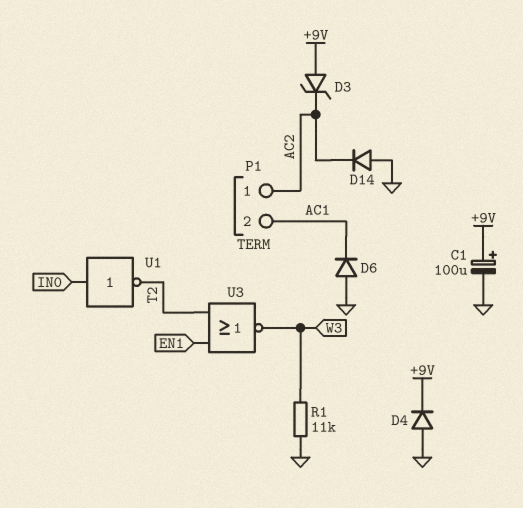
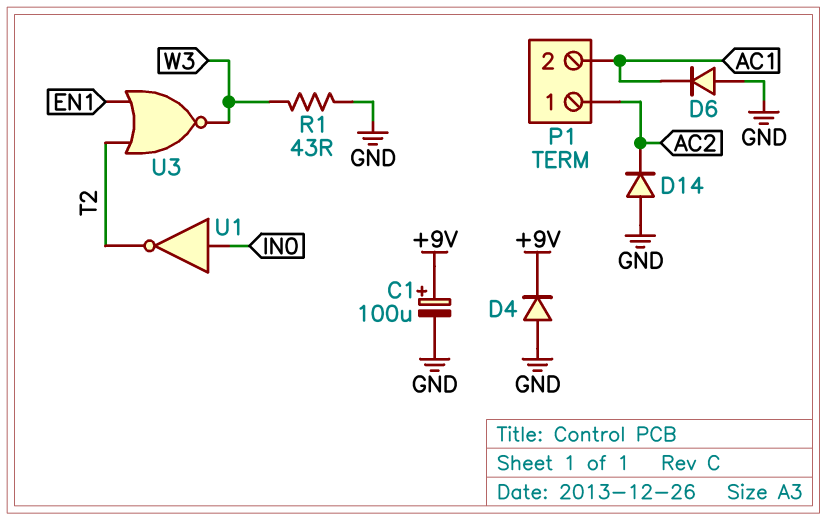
D3: zener (A +9V, K AC2) -> none
R1: 11k (GND, W3) -> 43 (GND, W3)

